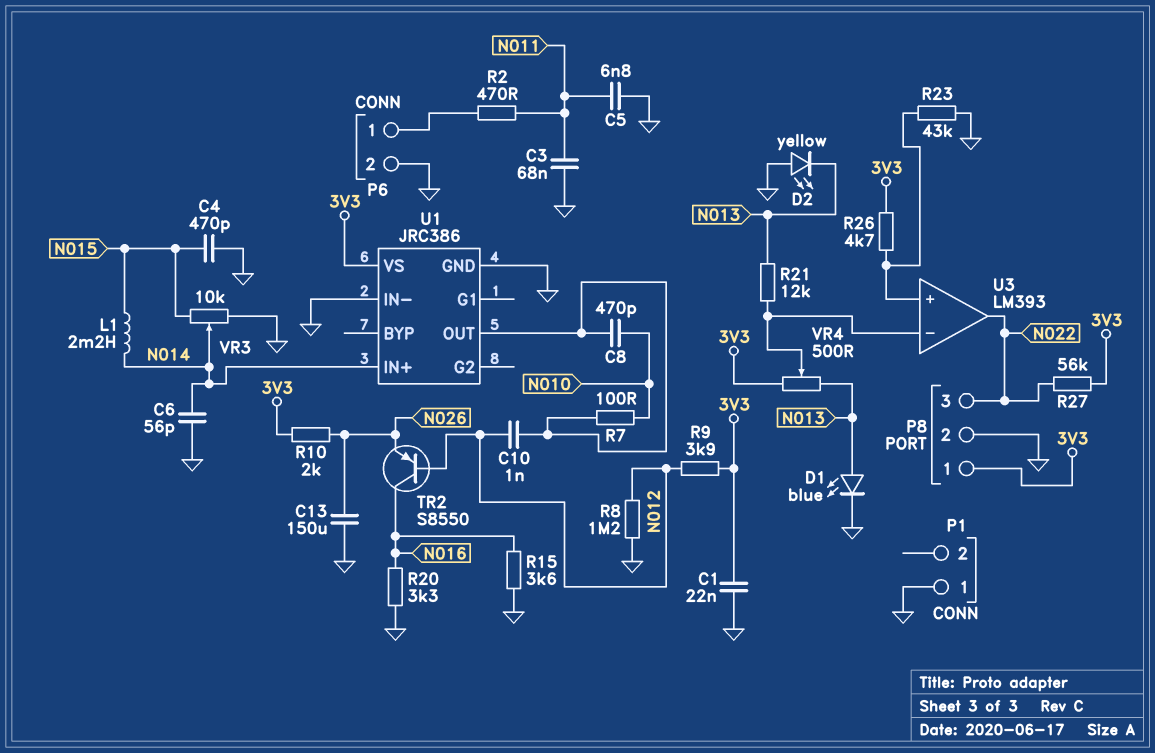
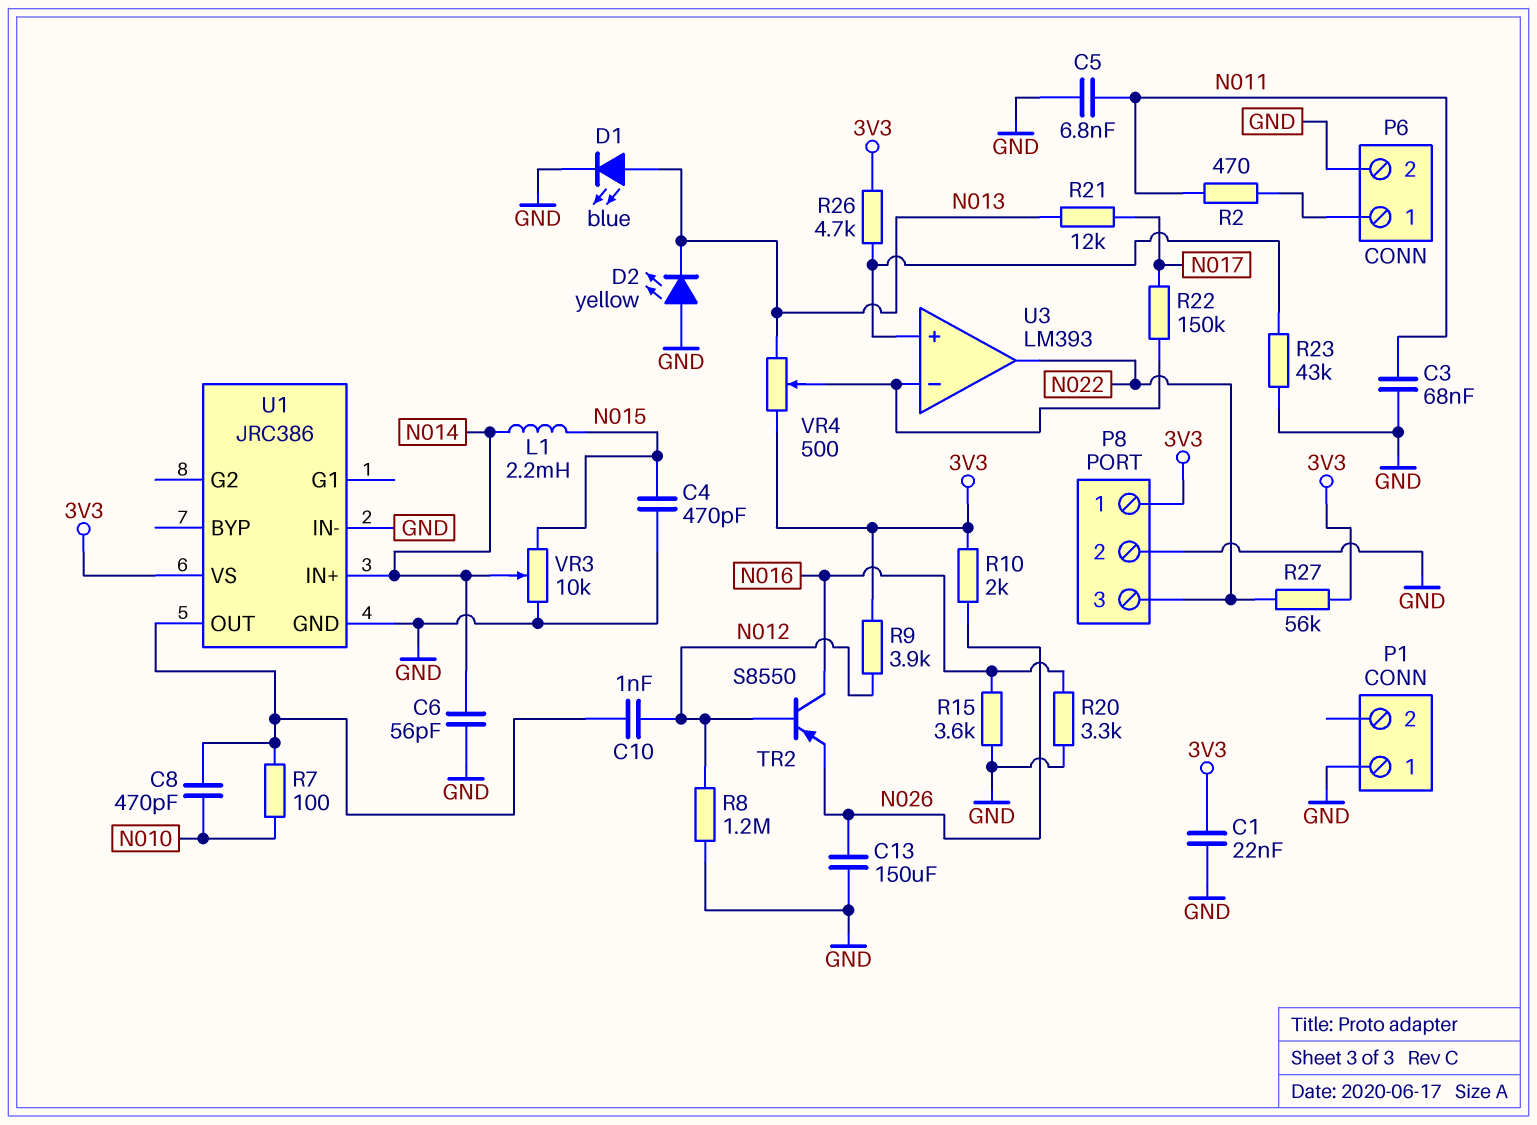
R21: 12k (N013, U3/in-) -> 12k (N013, N017)
R22: none -> 150k (N017, U3/in-)

